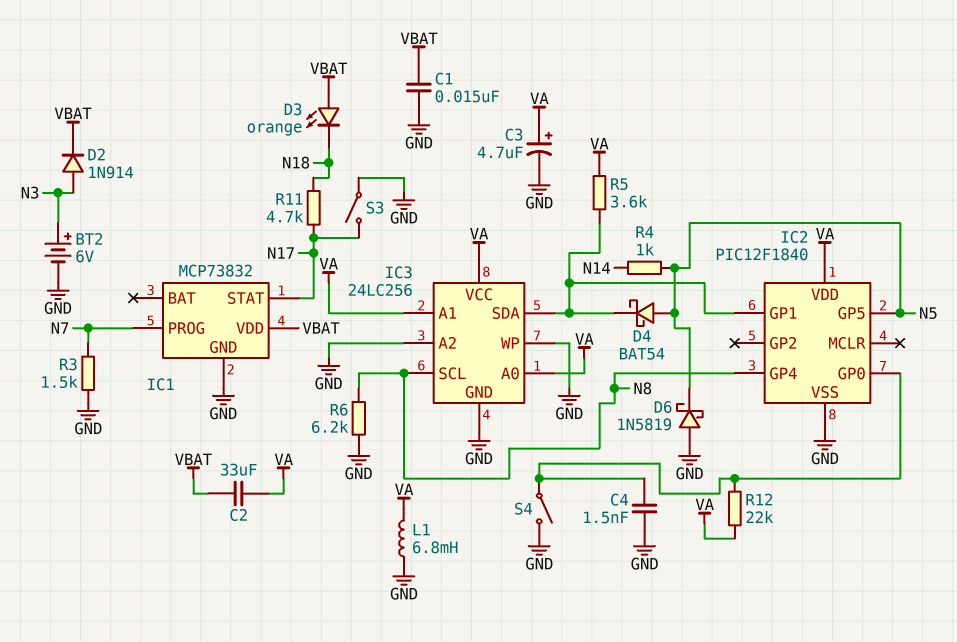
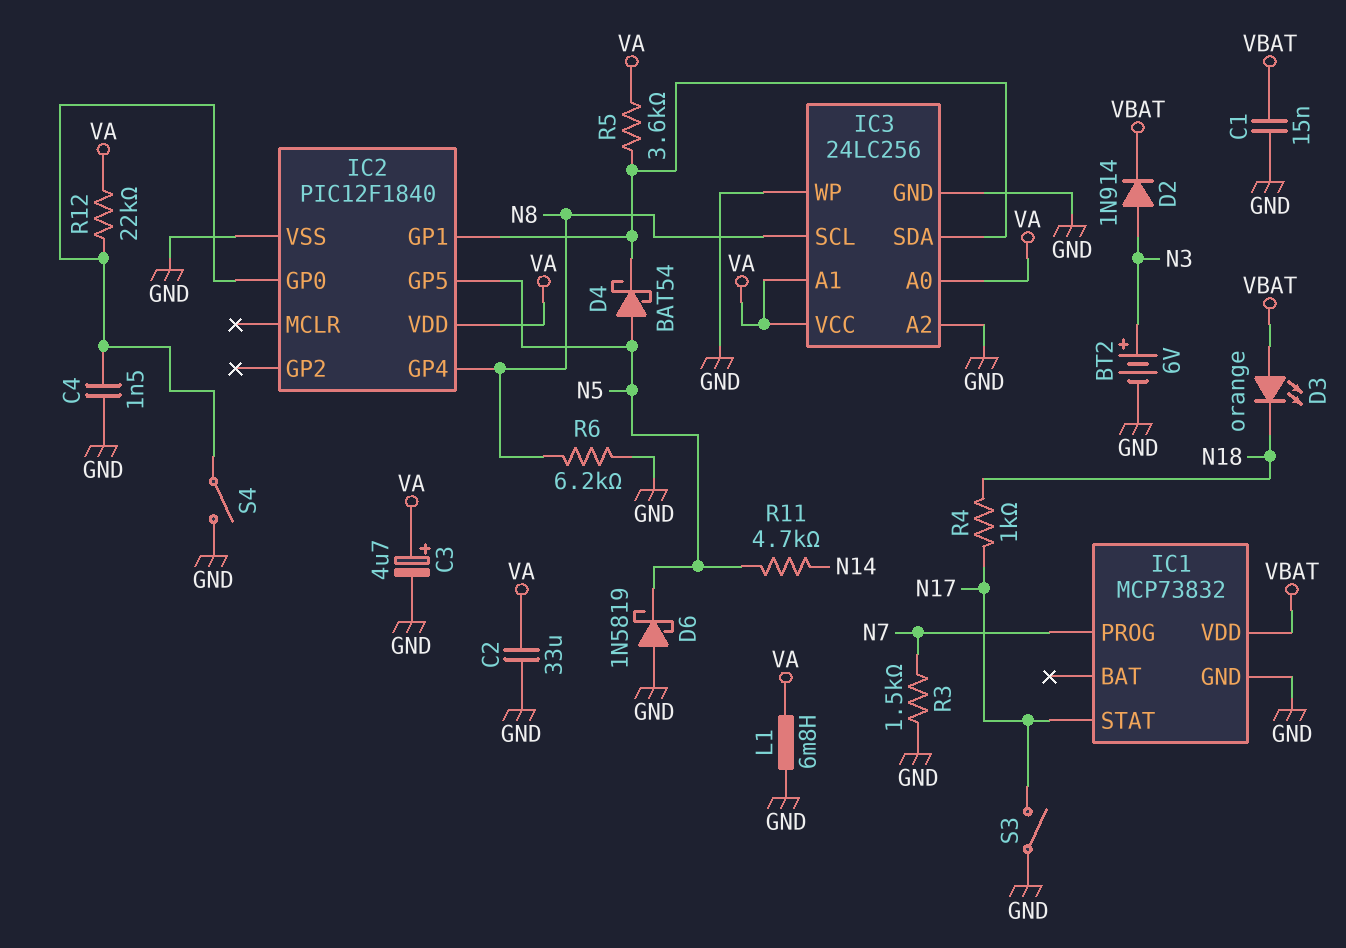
C2: 33uF (VA, VBAT) -> 33uF (GND, VA)
R4: 1k (N5, N14) -> 1k (N17, N18)
R11: 4.7k (N17, N18) -> 4.7k (N5, N14)

